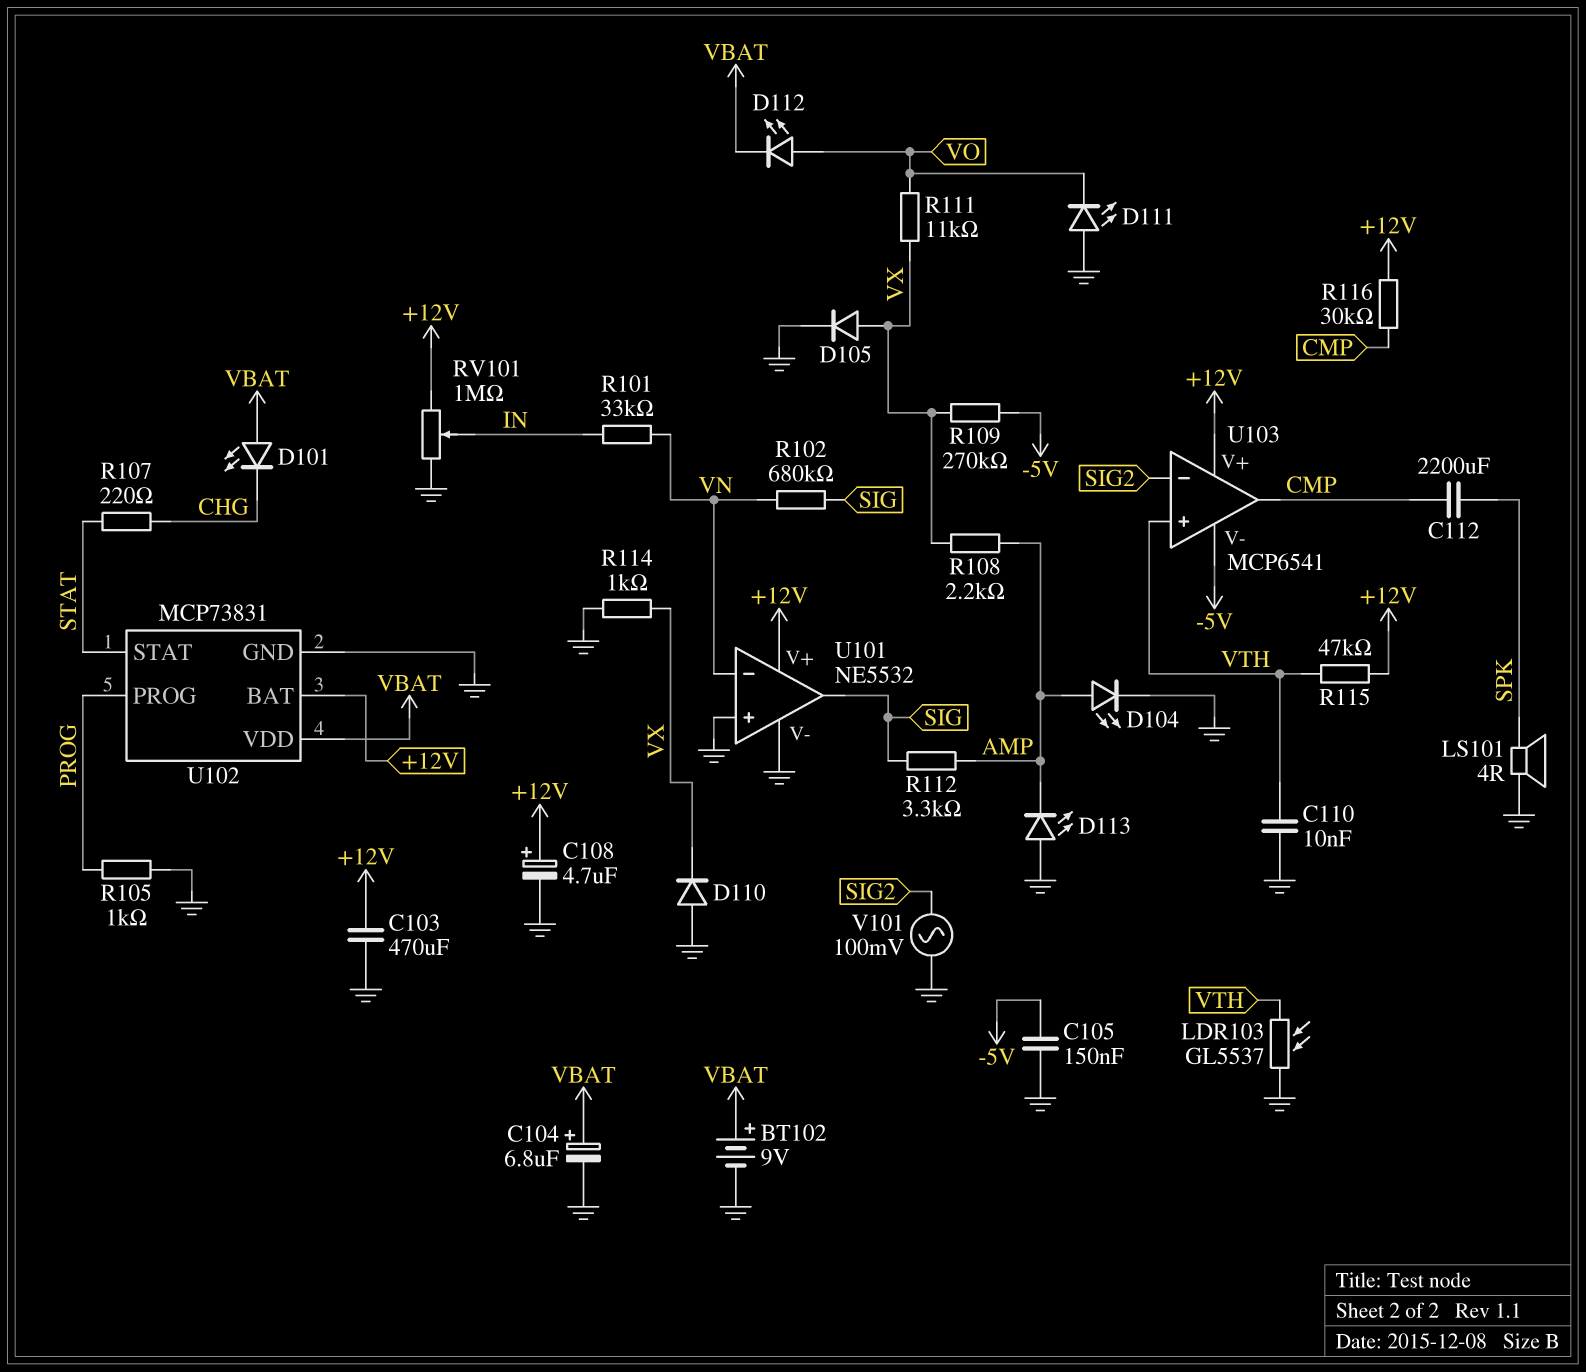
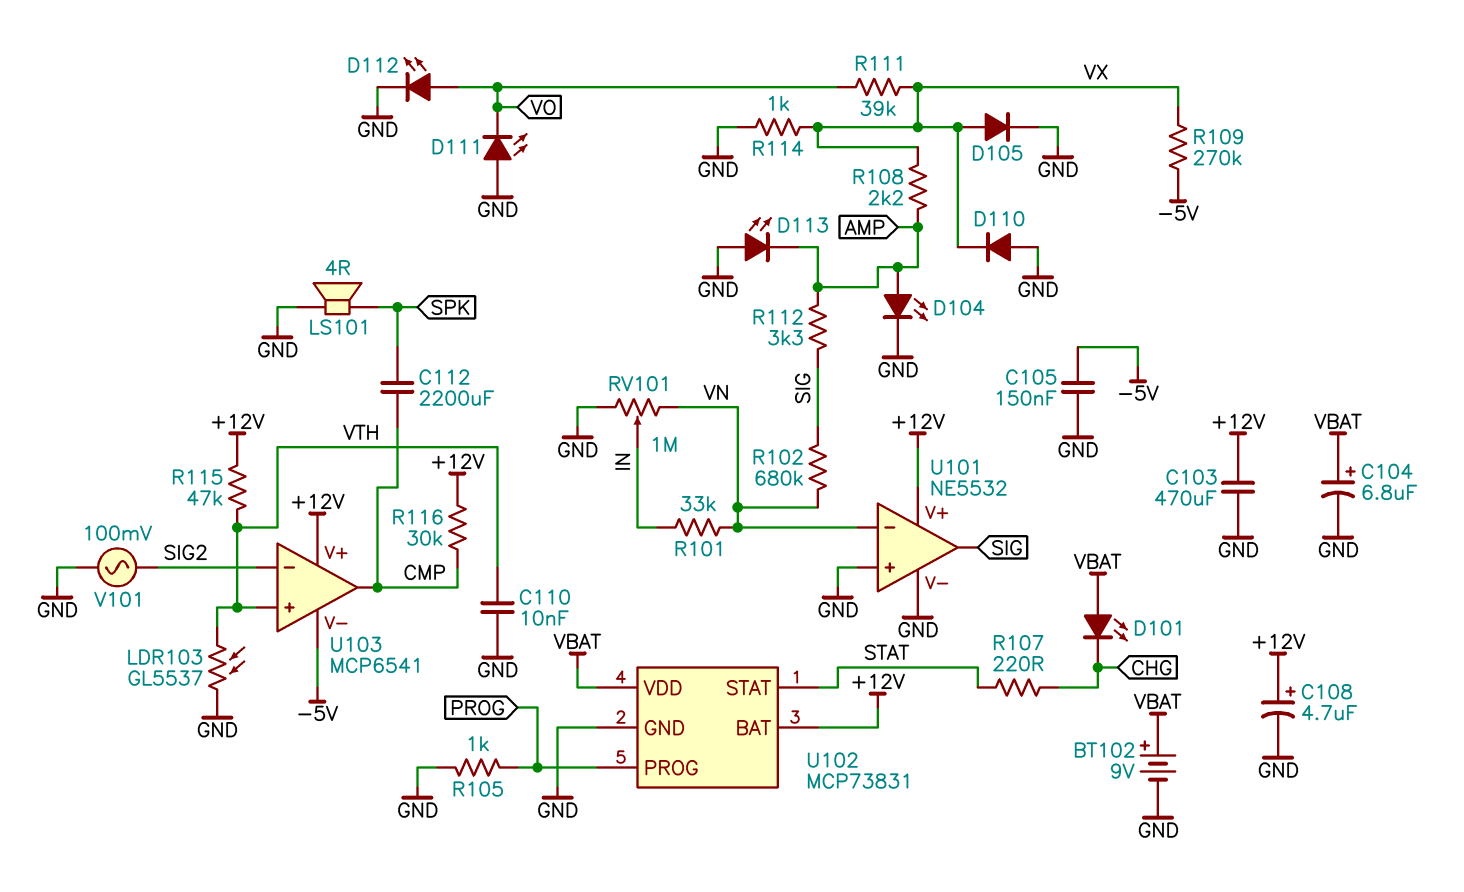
D112: LED (A VO, K VBAT) -> LED (A VO, K GND)
R111: 11k (VO, VX) -> 39k (VO, VX)
RV101: 1M (+12V, GND, wiper IN) -> 1M (GND, VN, wiper IN)

